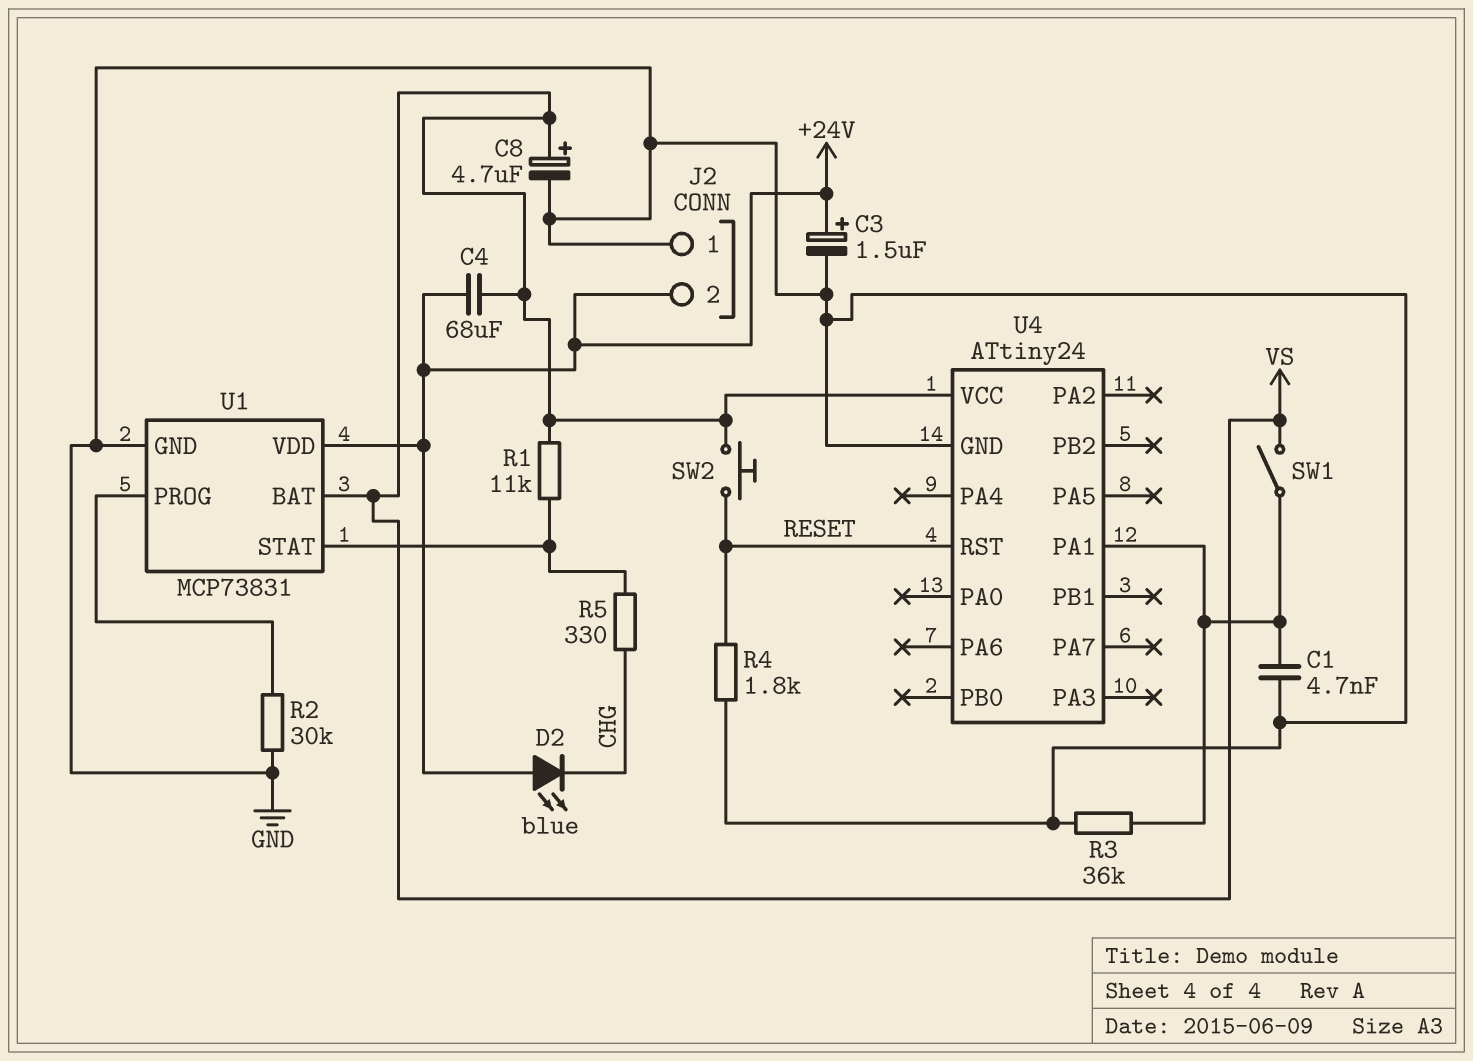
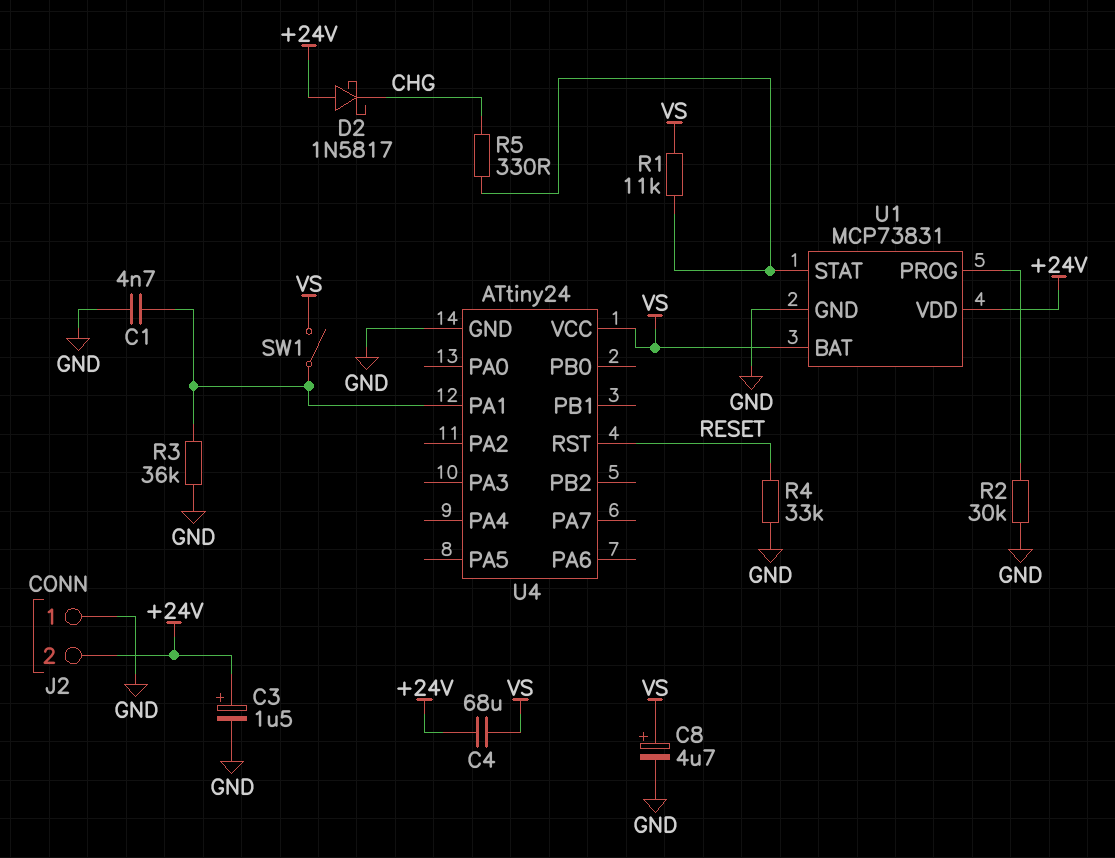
D2: LED blue (A +24V, K CHG) -> schottky 1N5817 (A +24V, K CHG)
R4: 1.8k (GND, RESET) -> 33k (GND, RESET)
SW2: button (RESET, VS) -> none

